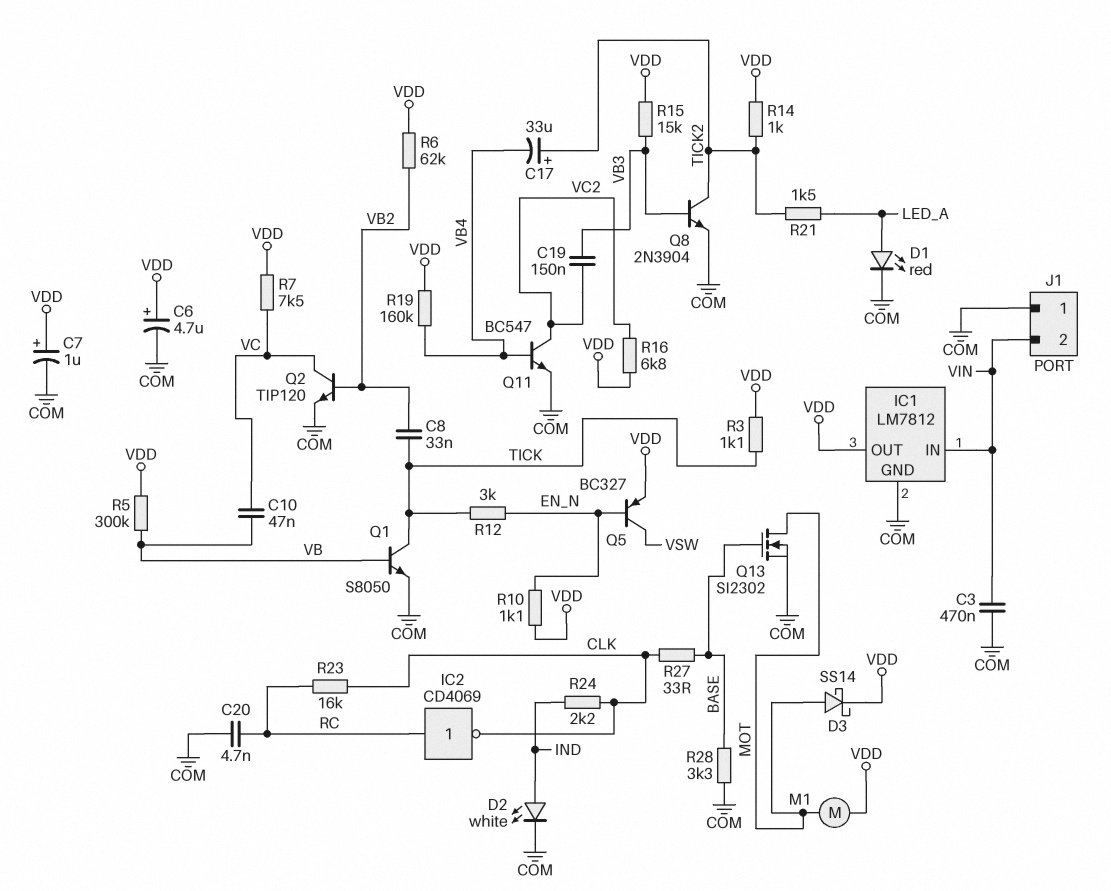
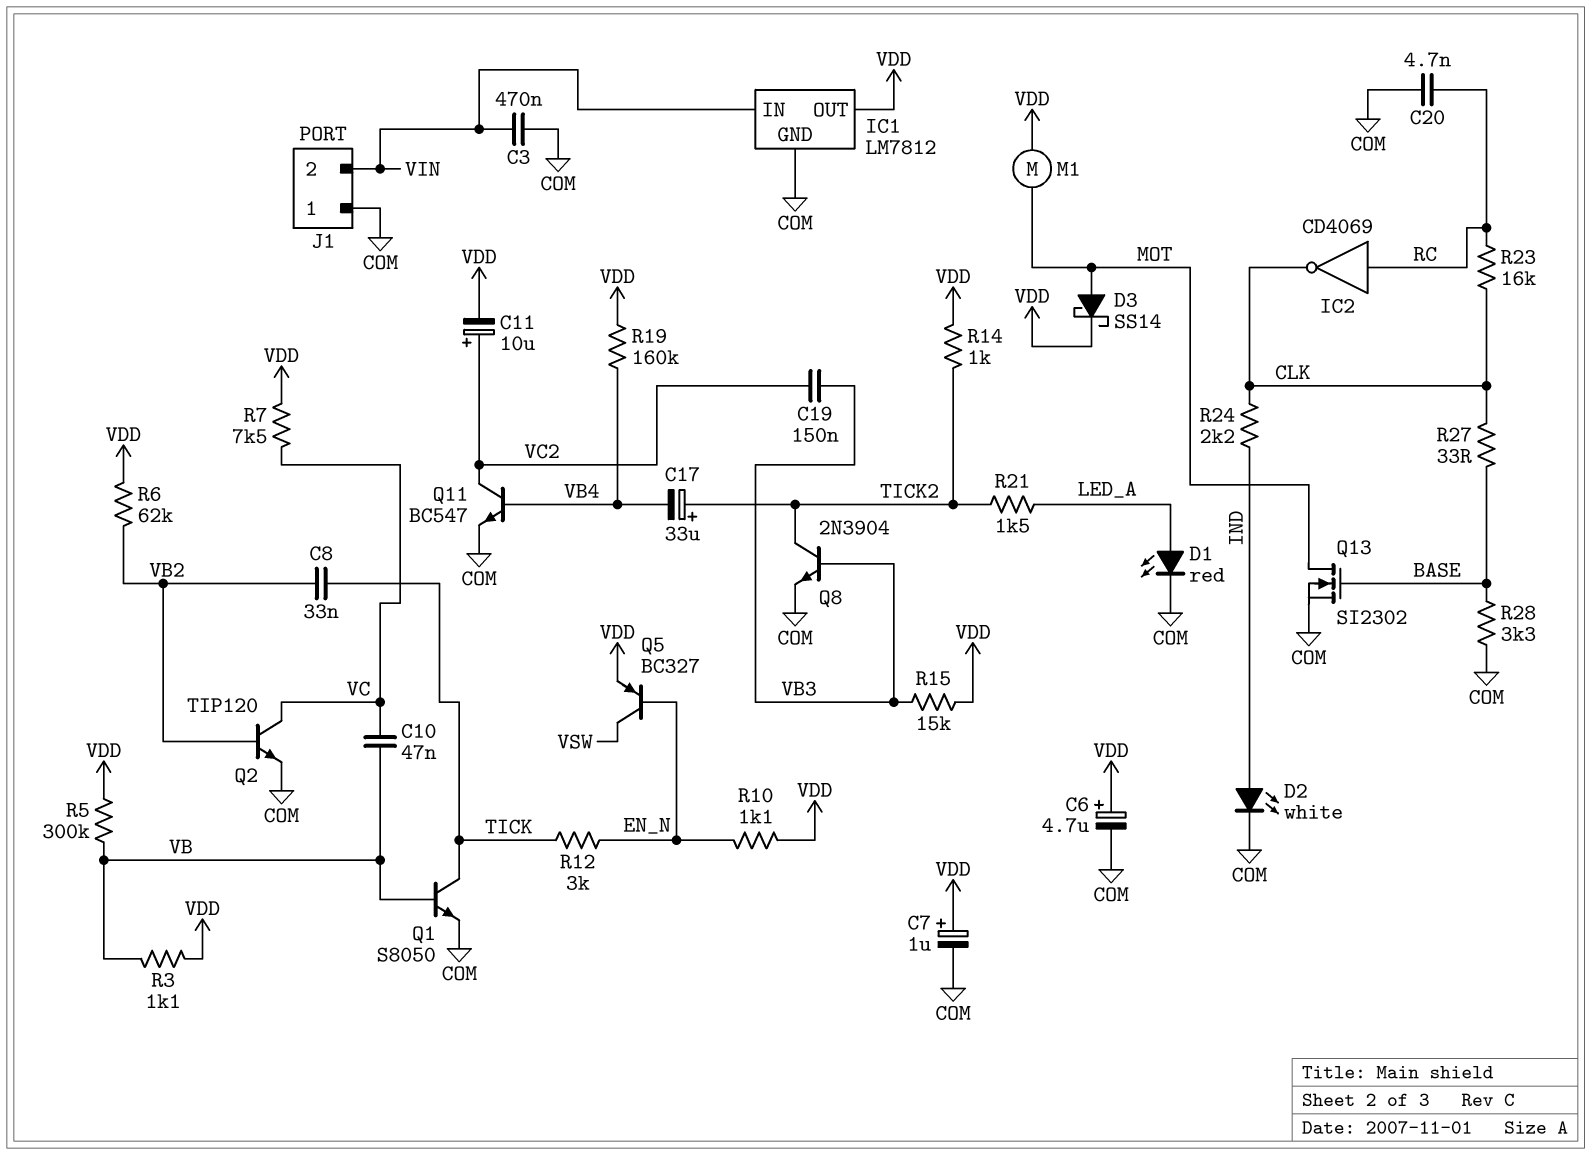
C11: none -> 10uF (plus VC2, minus VDD)
R3: 1.1k (TICK, VDD) -> 1.1k (VB, VDD)
R16: 6.8k (VC2, VDD) -> none

